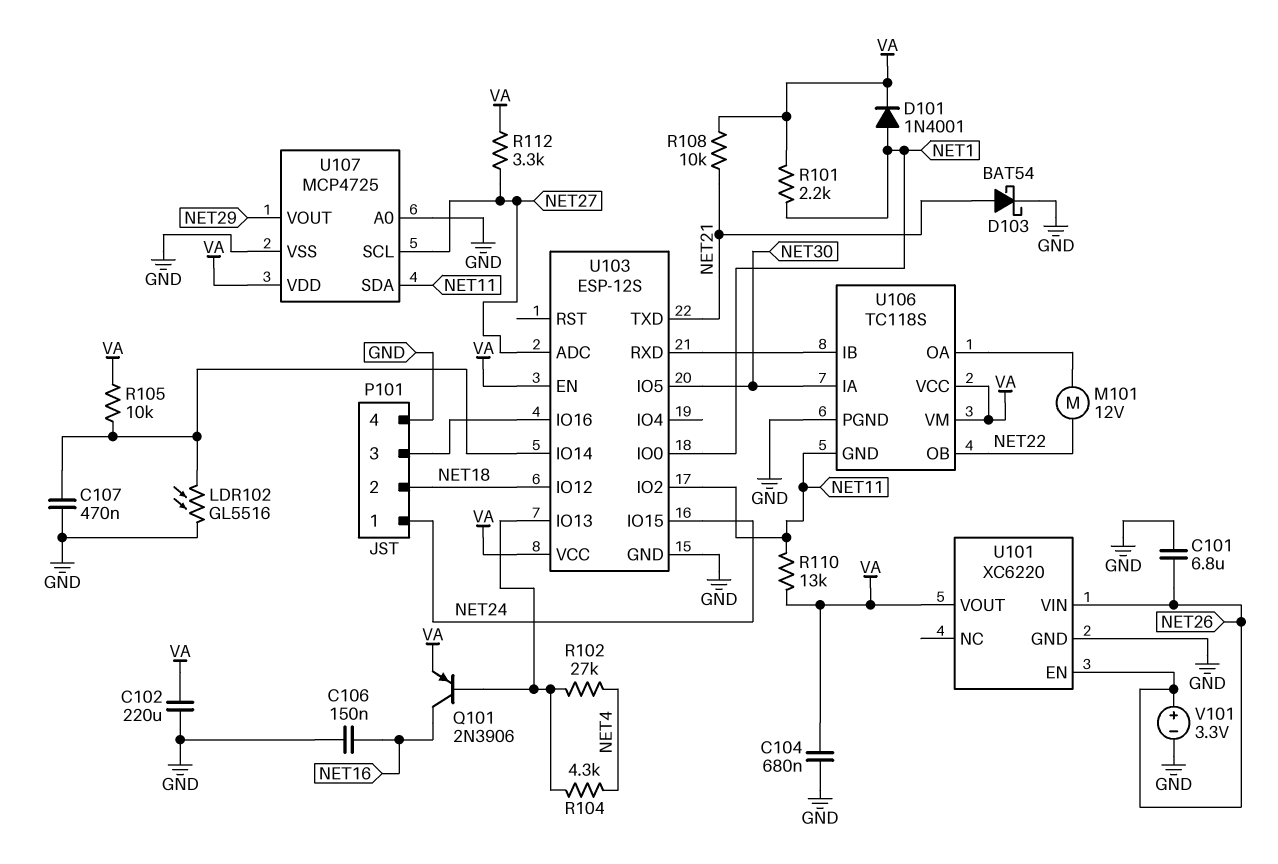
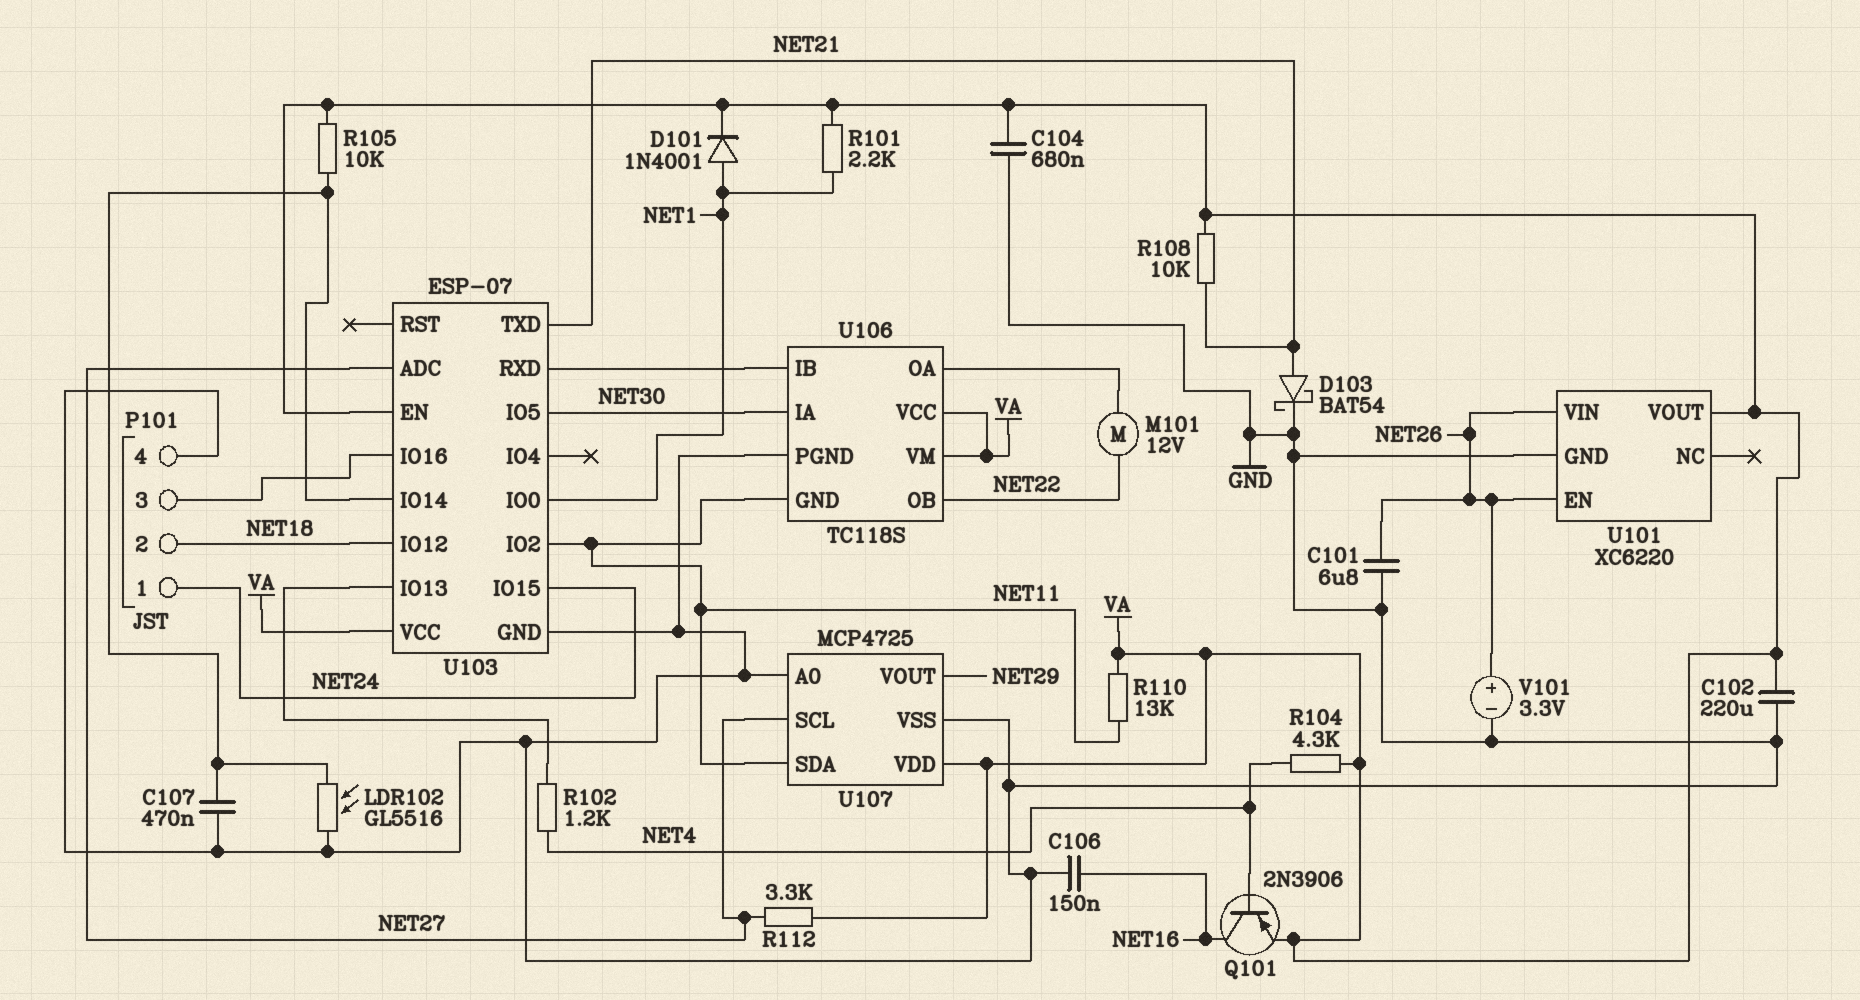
Q101: PNP 2N3906 (B U103/IO13, C NET16, E VA) -> PNP 2N3906 (B NET4, C NET16, E VA)
R102: 27k (NET4, U103/IO13) -> 1.2k (NET4, U103/IO13)
R104: 4.3k (NET4, U103/IO13) -> 4.3k (NET4, VA)
U103: ESP-12S -> ESP-07

